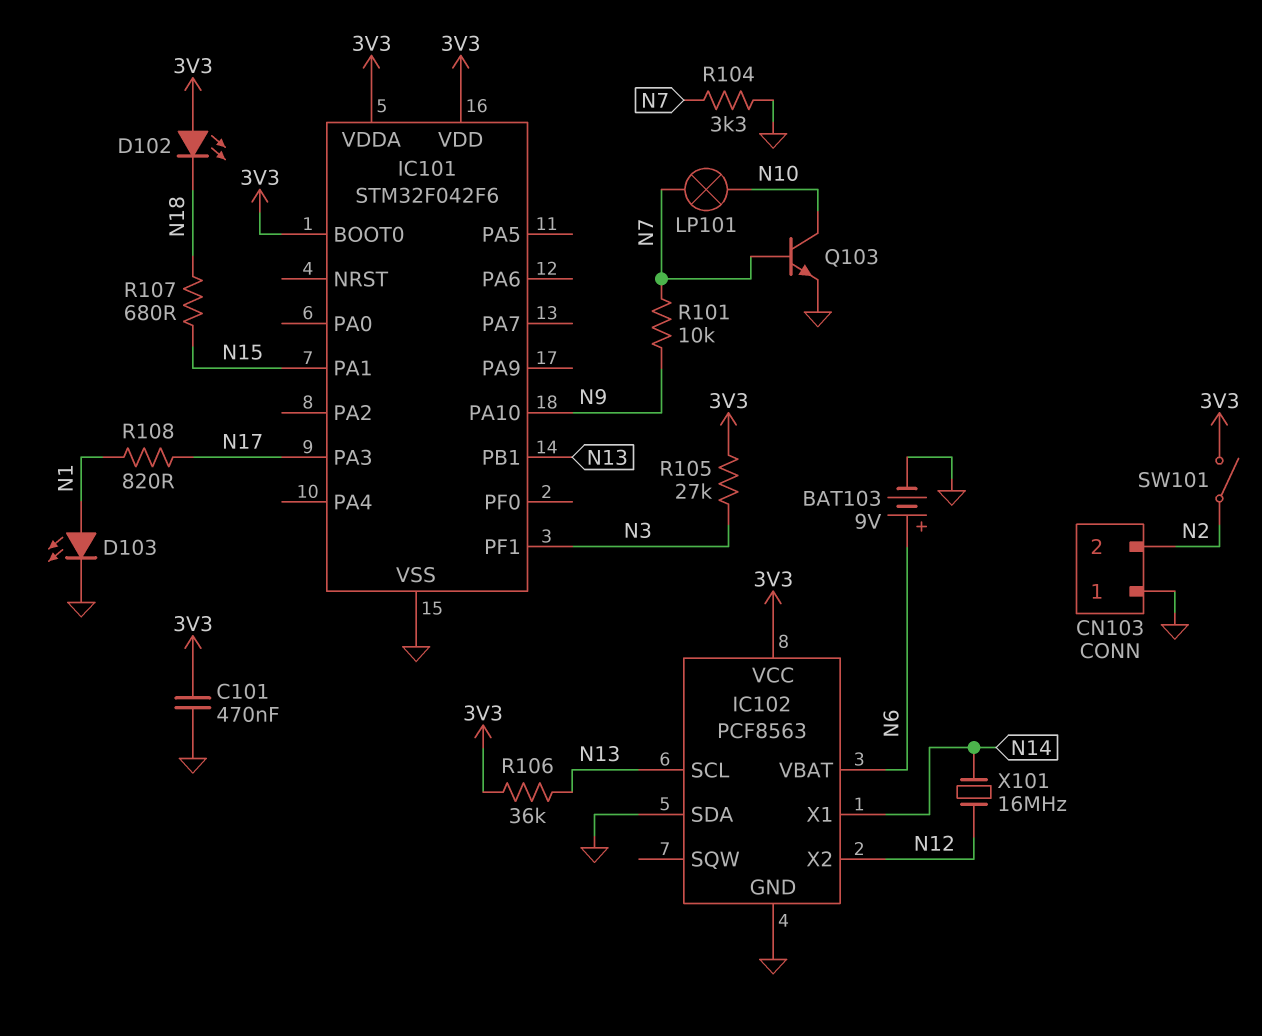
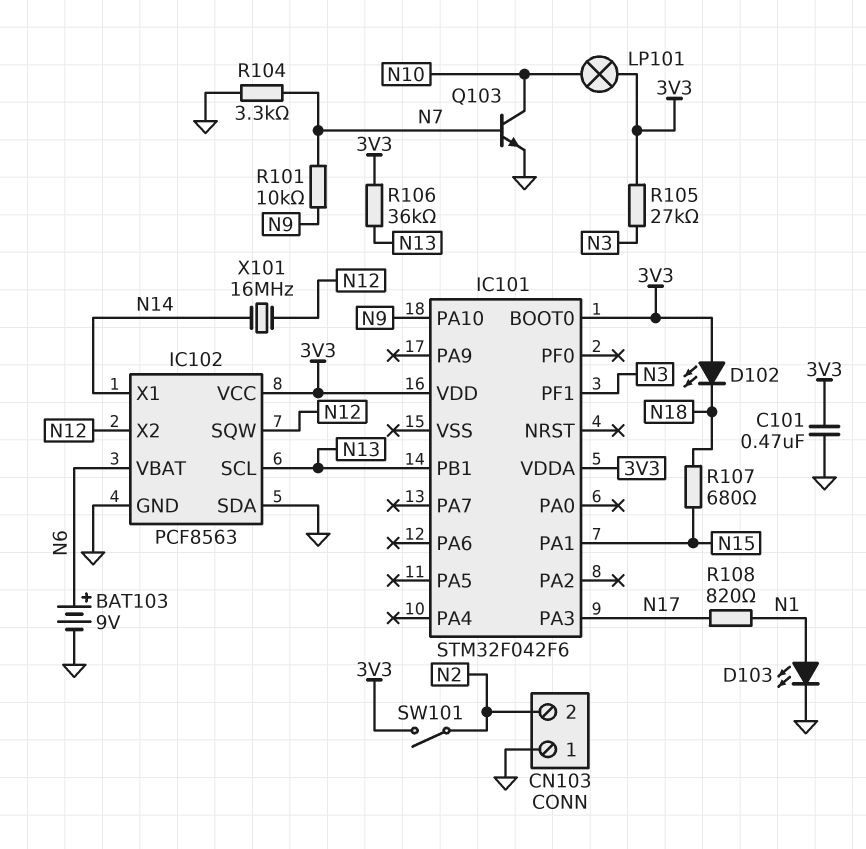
IC101 pin VSS: GND -> none
IC102 pin SQW: none -> N12
LP101: lamp (N7, N10) -> lamp (3V3, N10)

